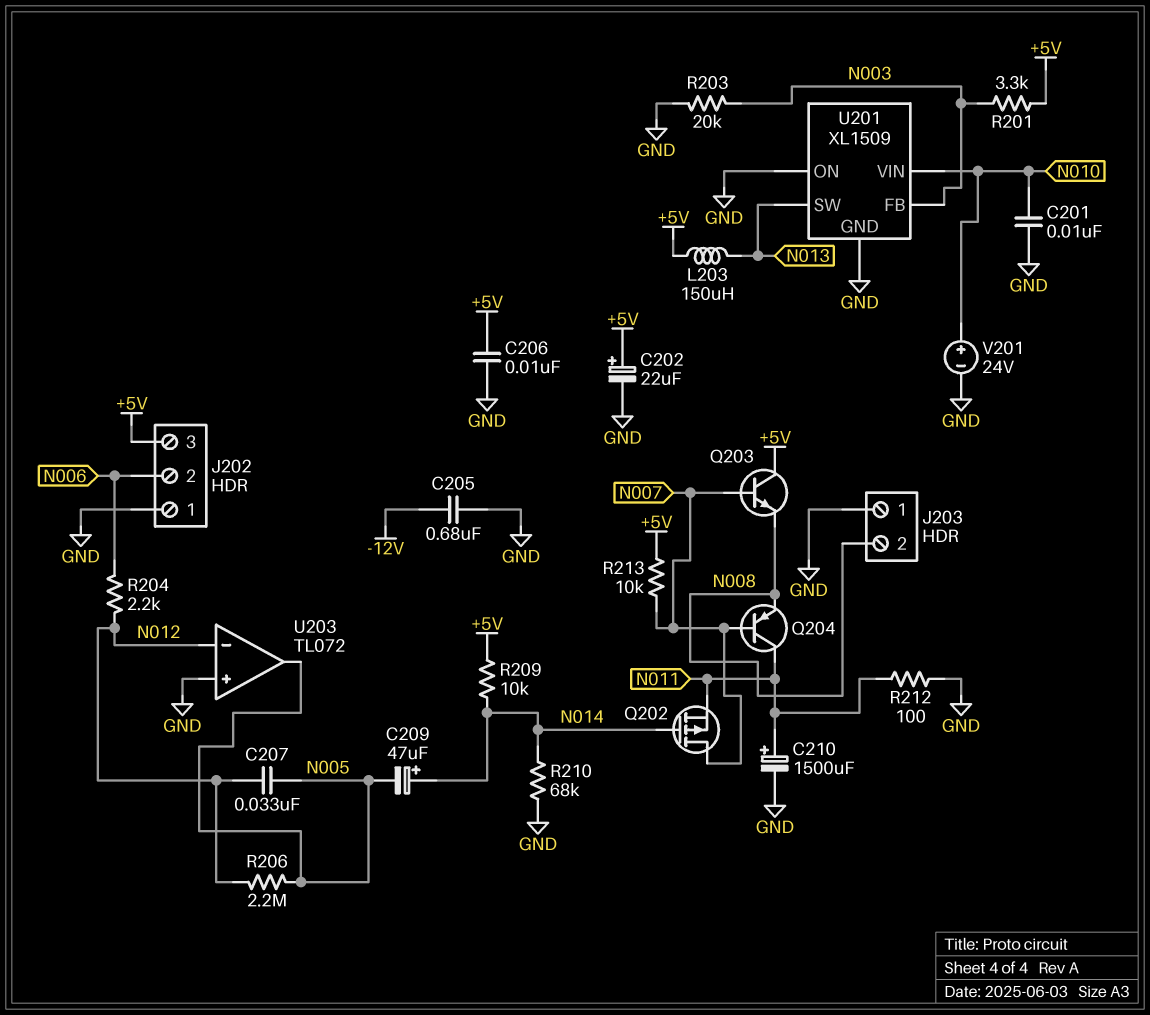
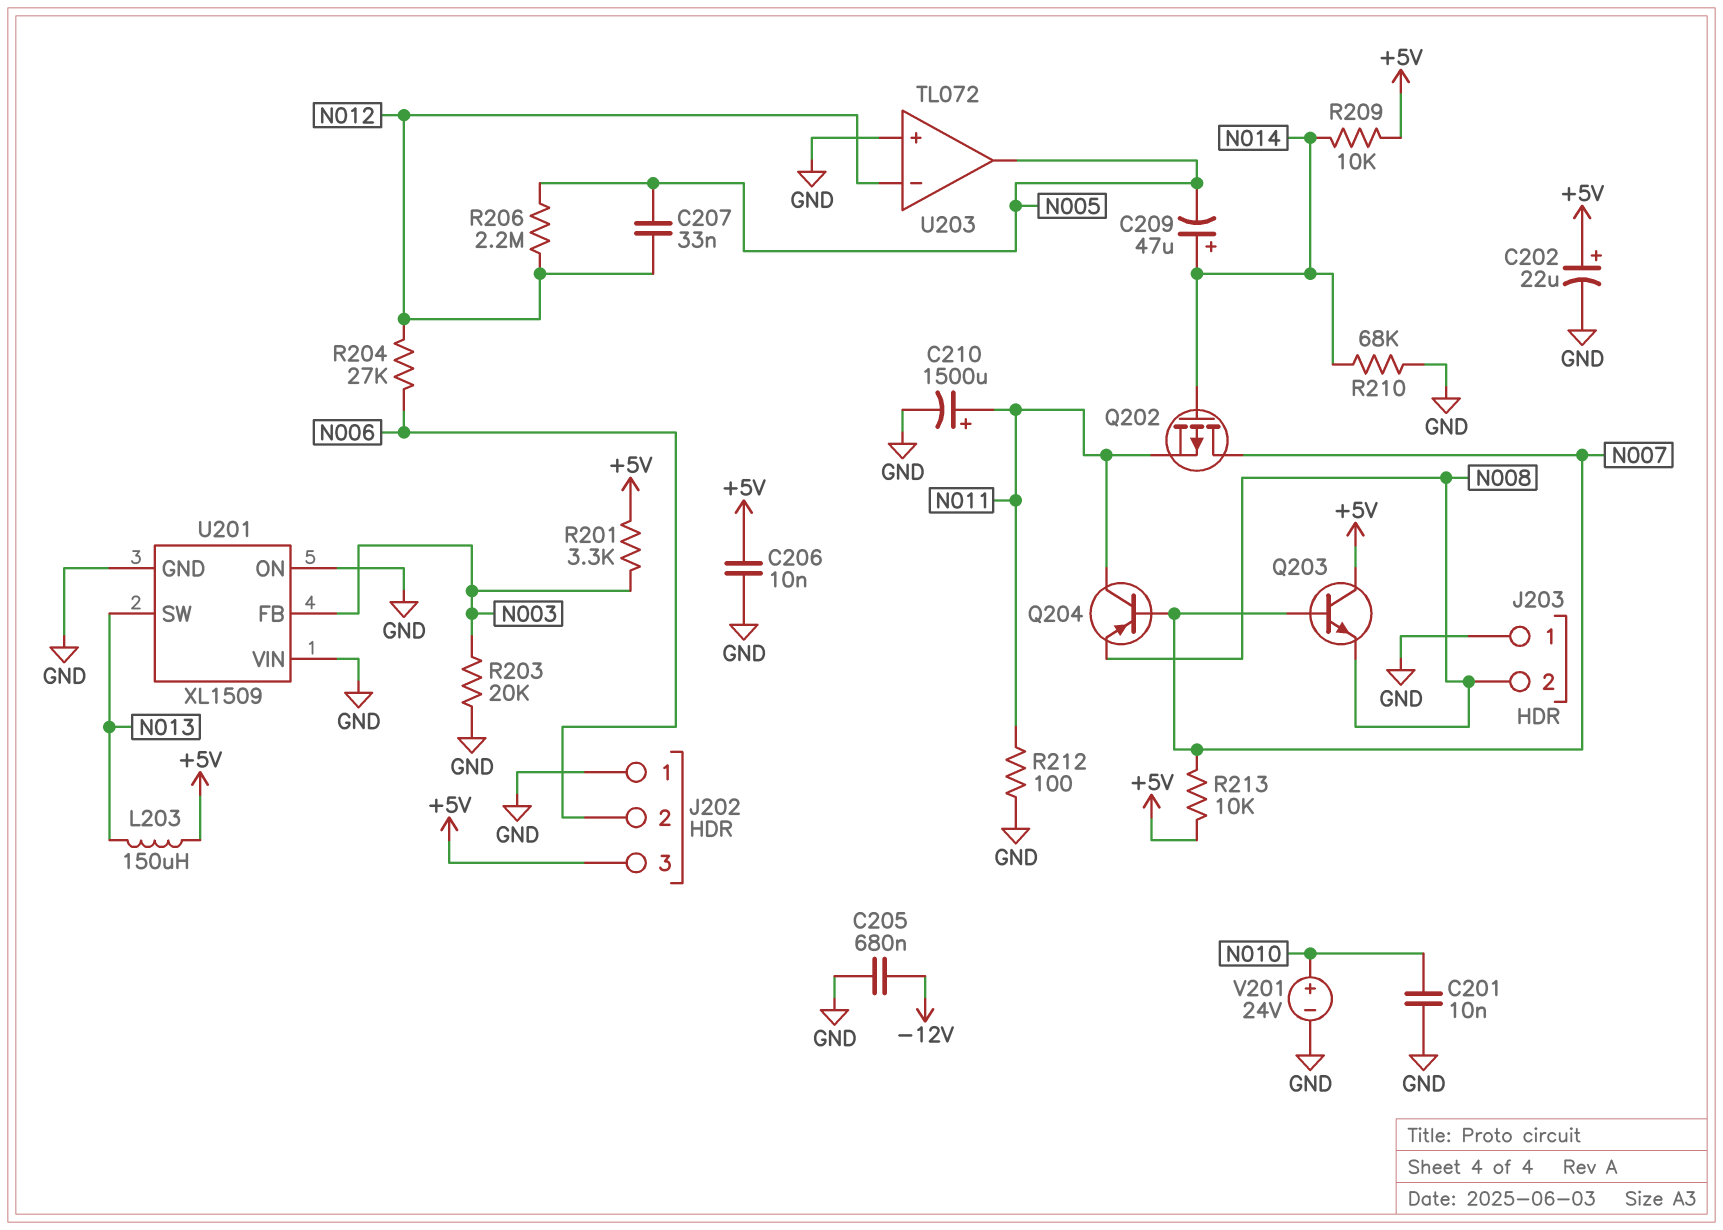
R204: 2.2k (N006, N012) -> 27k (N006, N012)
U201 pin VIN: N010 -> GND

